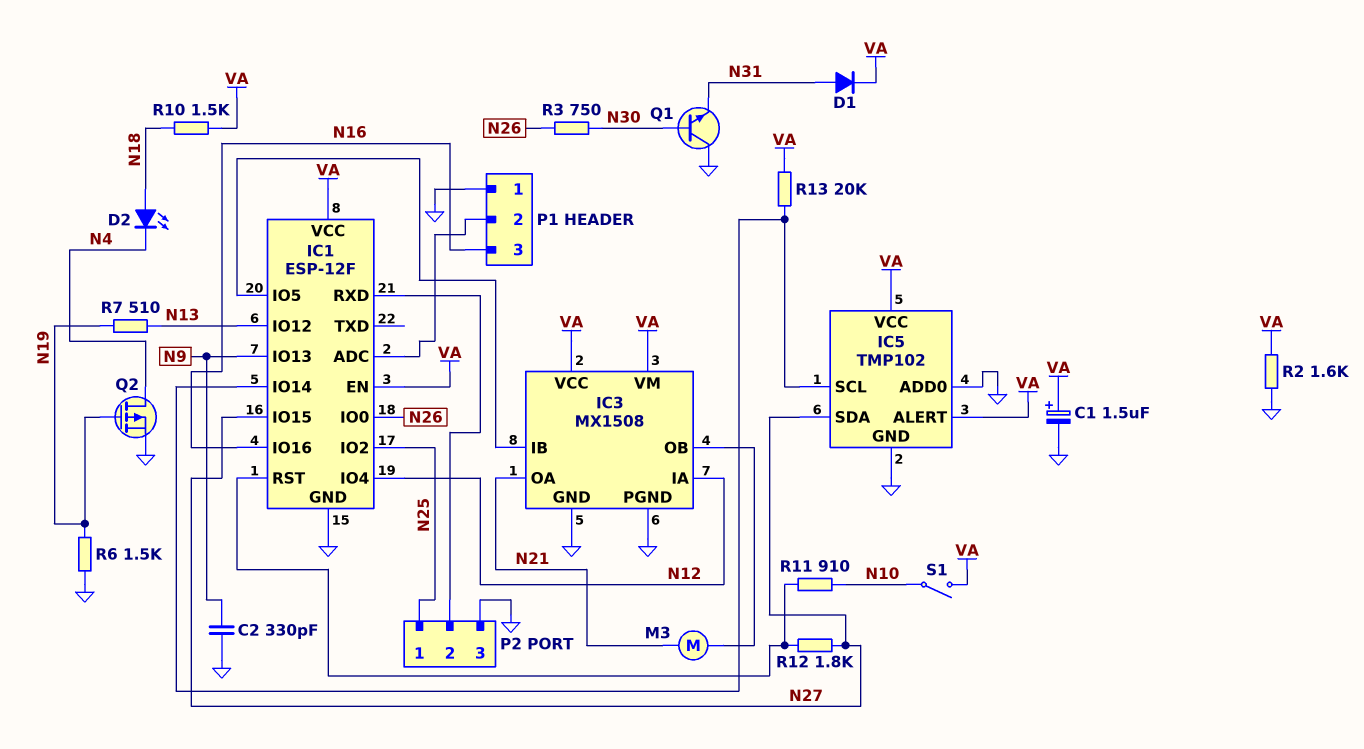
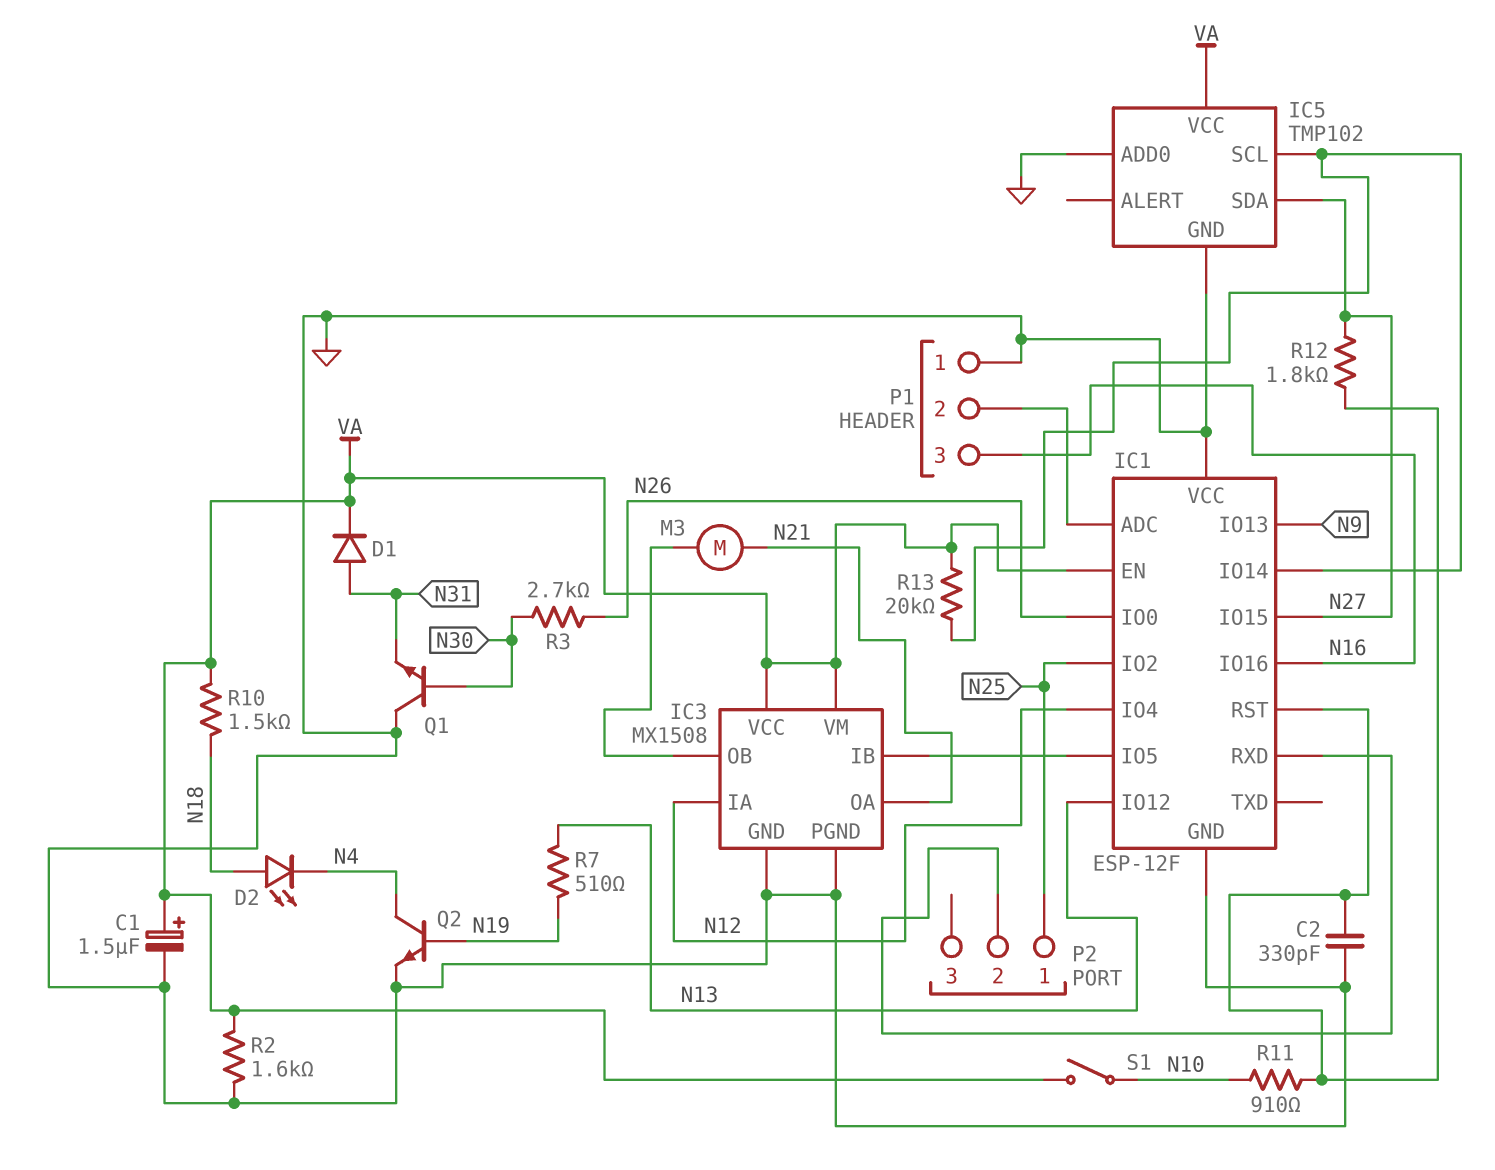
C2: 330pF (GND, N9) -> 330pF (GND, IC1/RST)
IC1 pin VCC: VA -> GND
IC5 pin ALERT: VA -> none
P2 pin 3: GND -> none
Q2: PMOS (G N19, D N4, S GND) -> NPN (B N19, C N4, E GND)
R3: 750 (N26, N30) -> 2.7k (N26, N30)
R6: 1.5k (GND, N19) -> none

